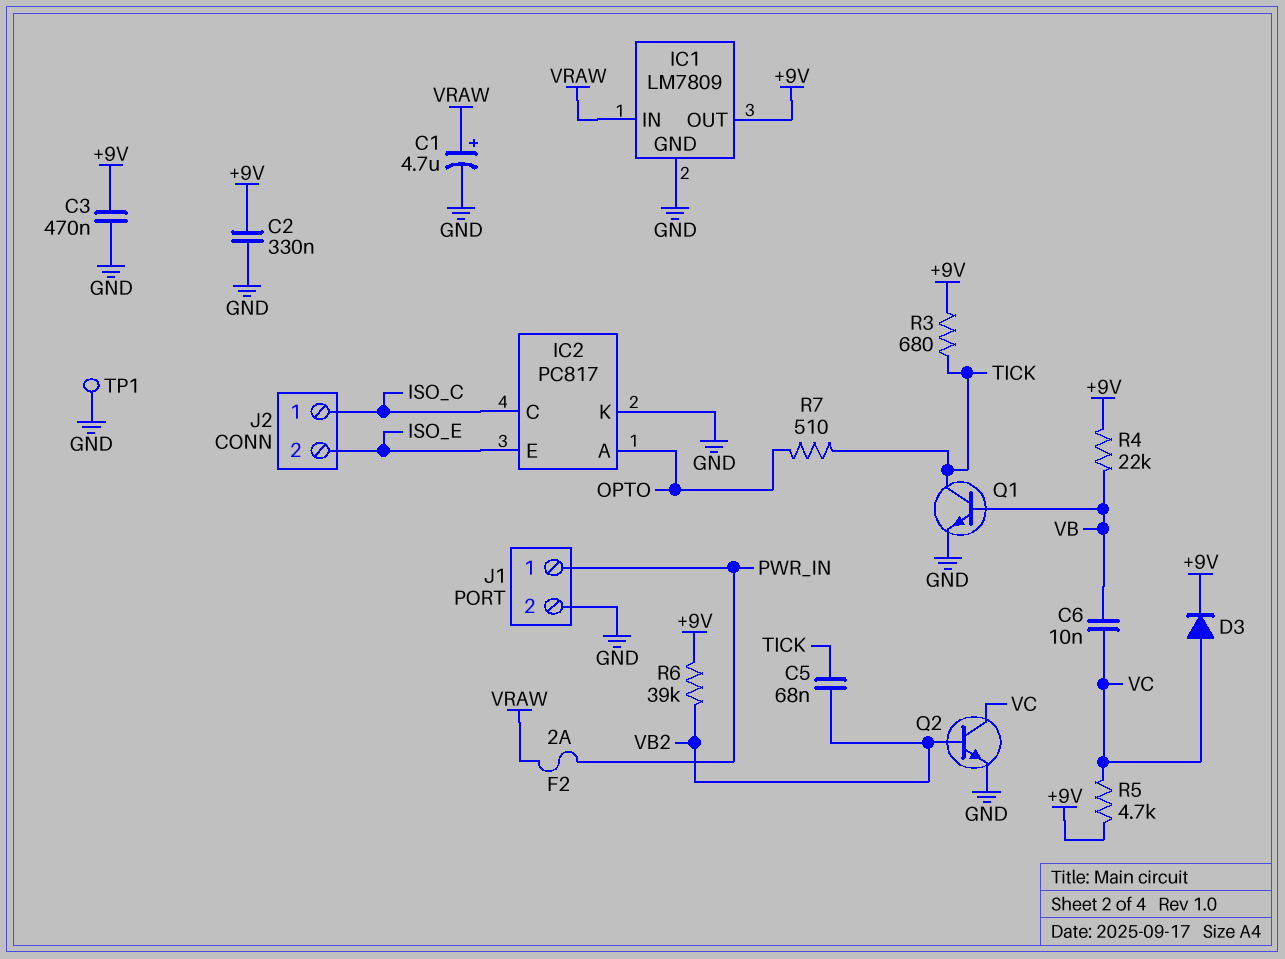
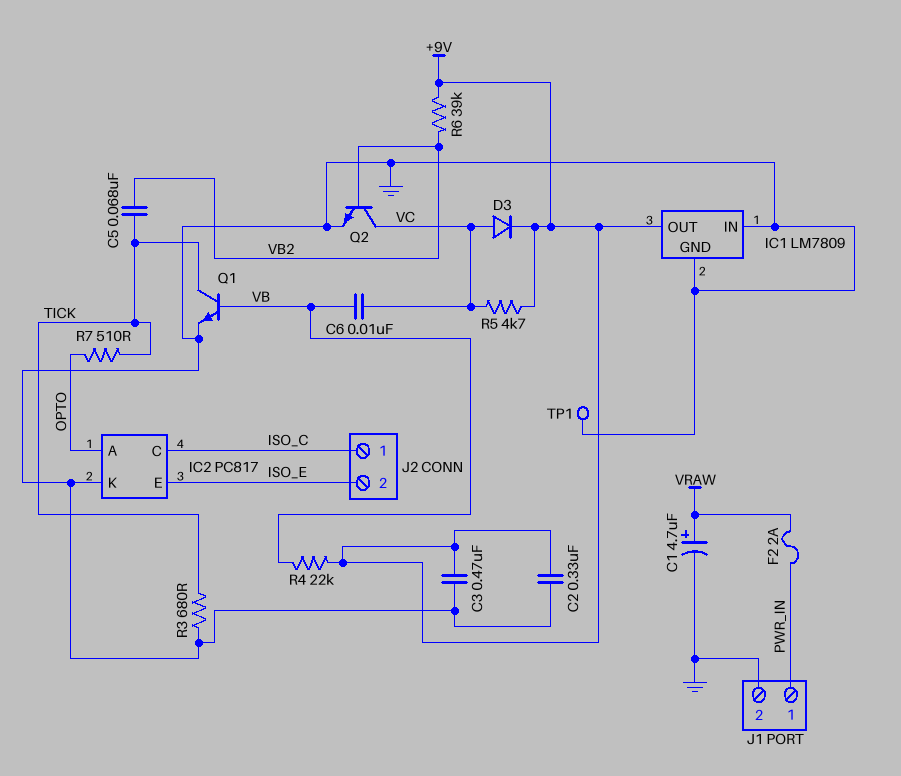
IC1 pin IN: VRAW -> GND
R3: 680 (+9V, TICK) -> 680 (GND, TICK)

